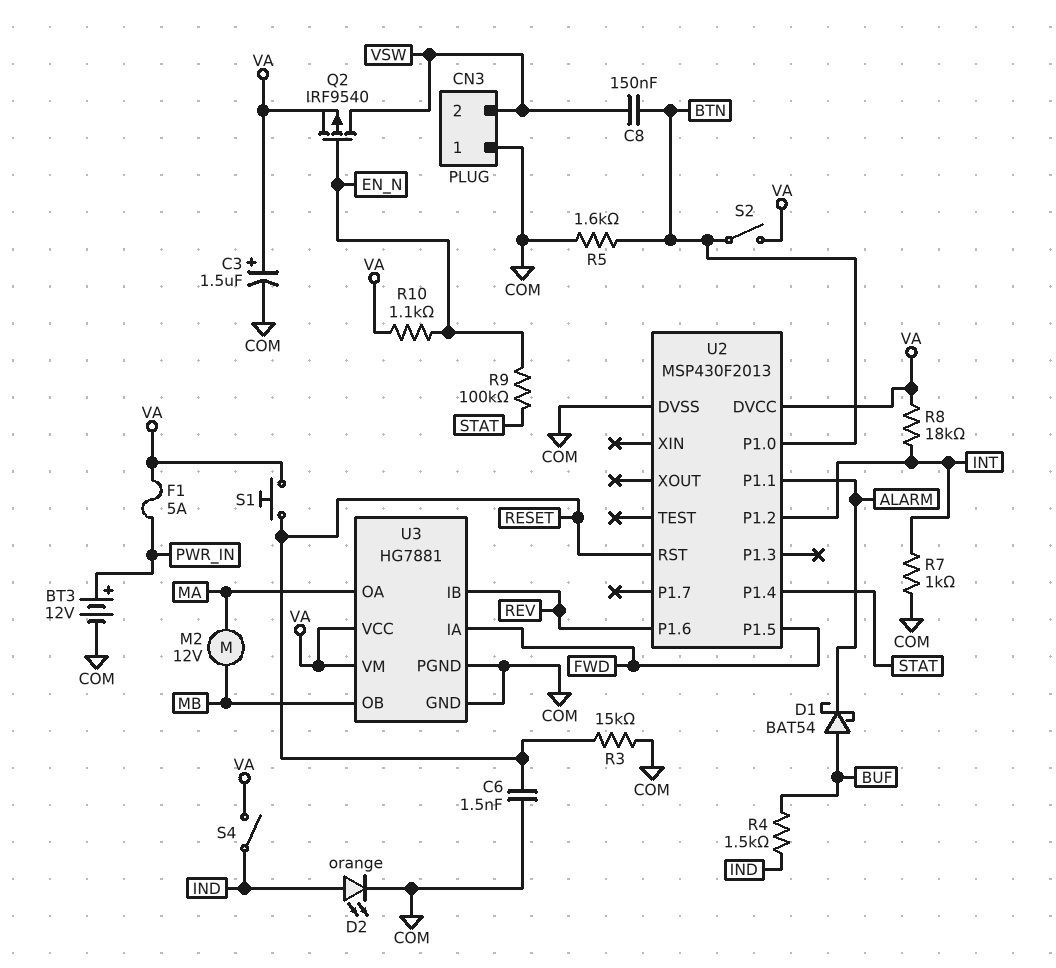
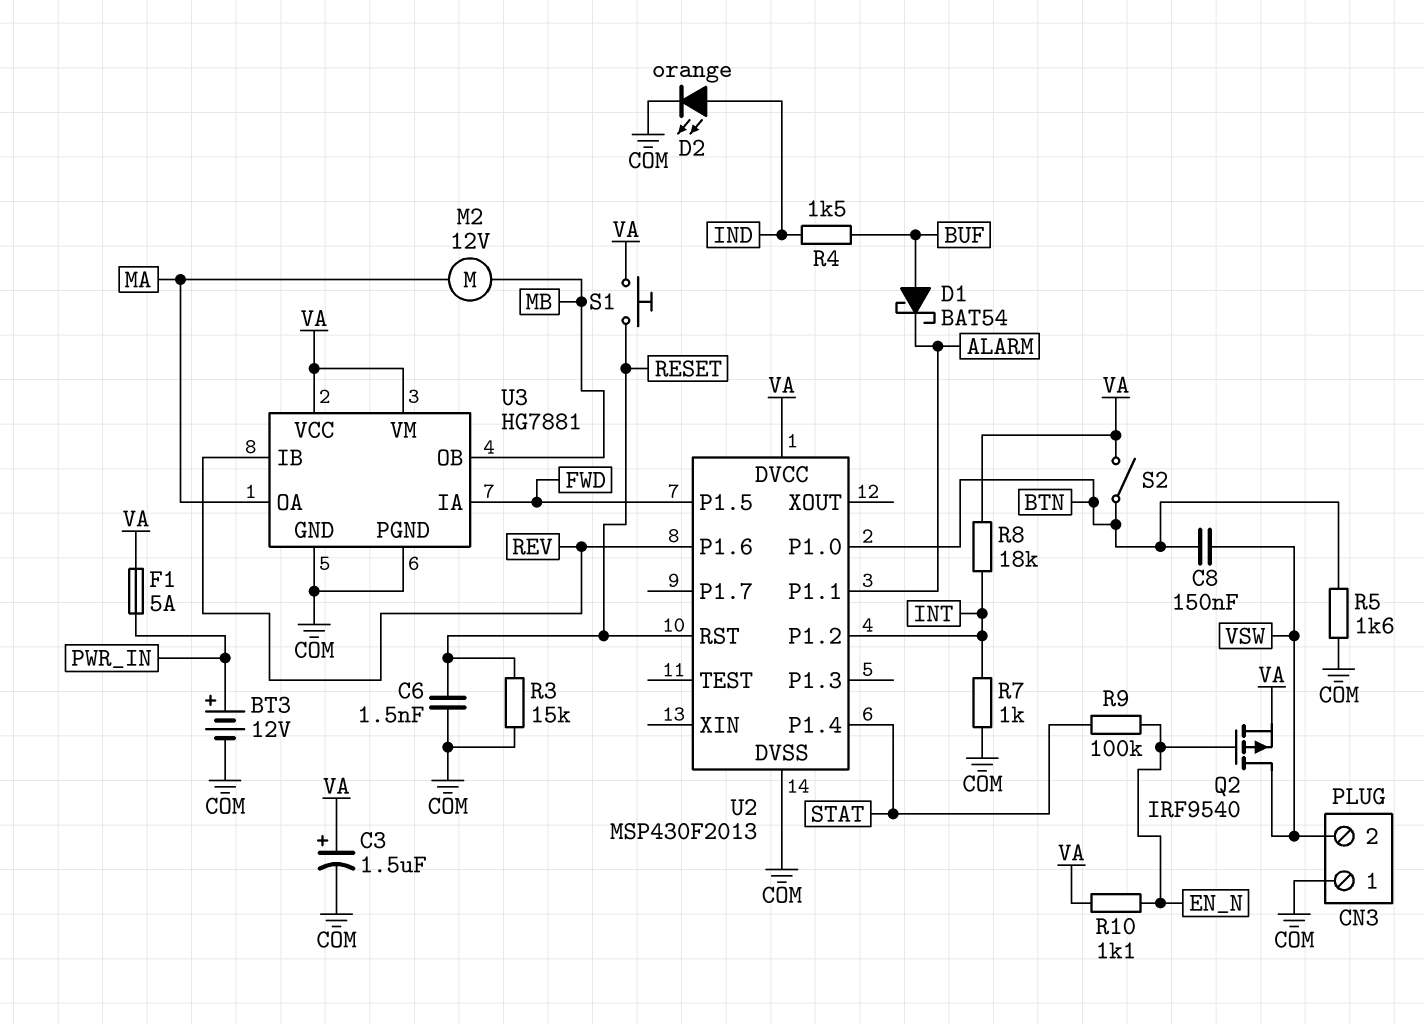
S4: switch (IND, VA) -> none

